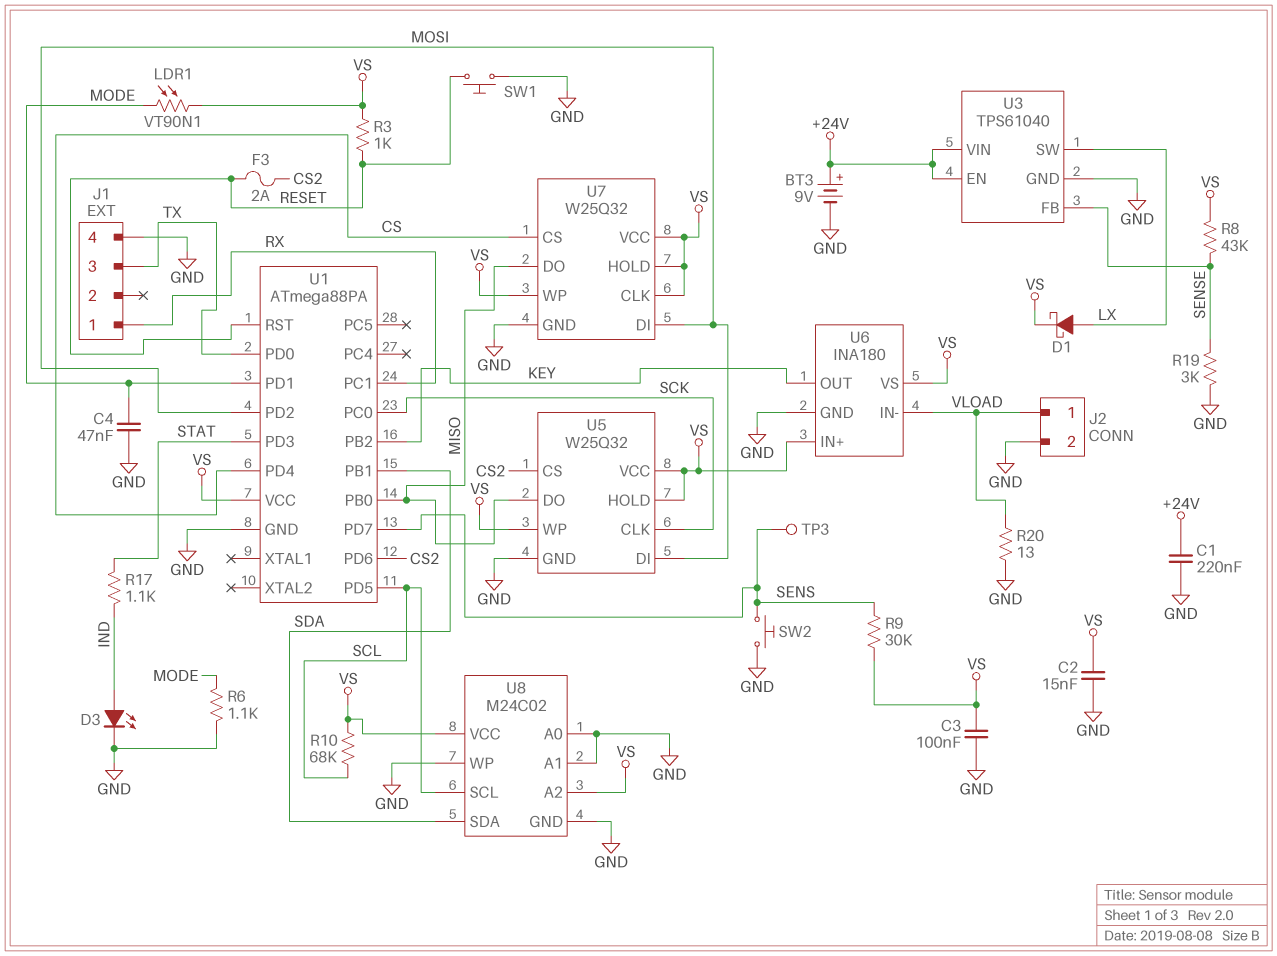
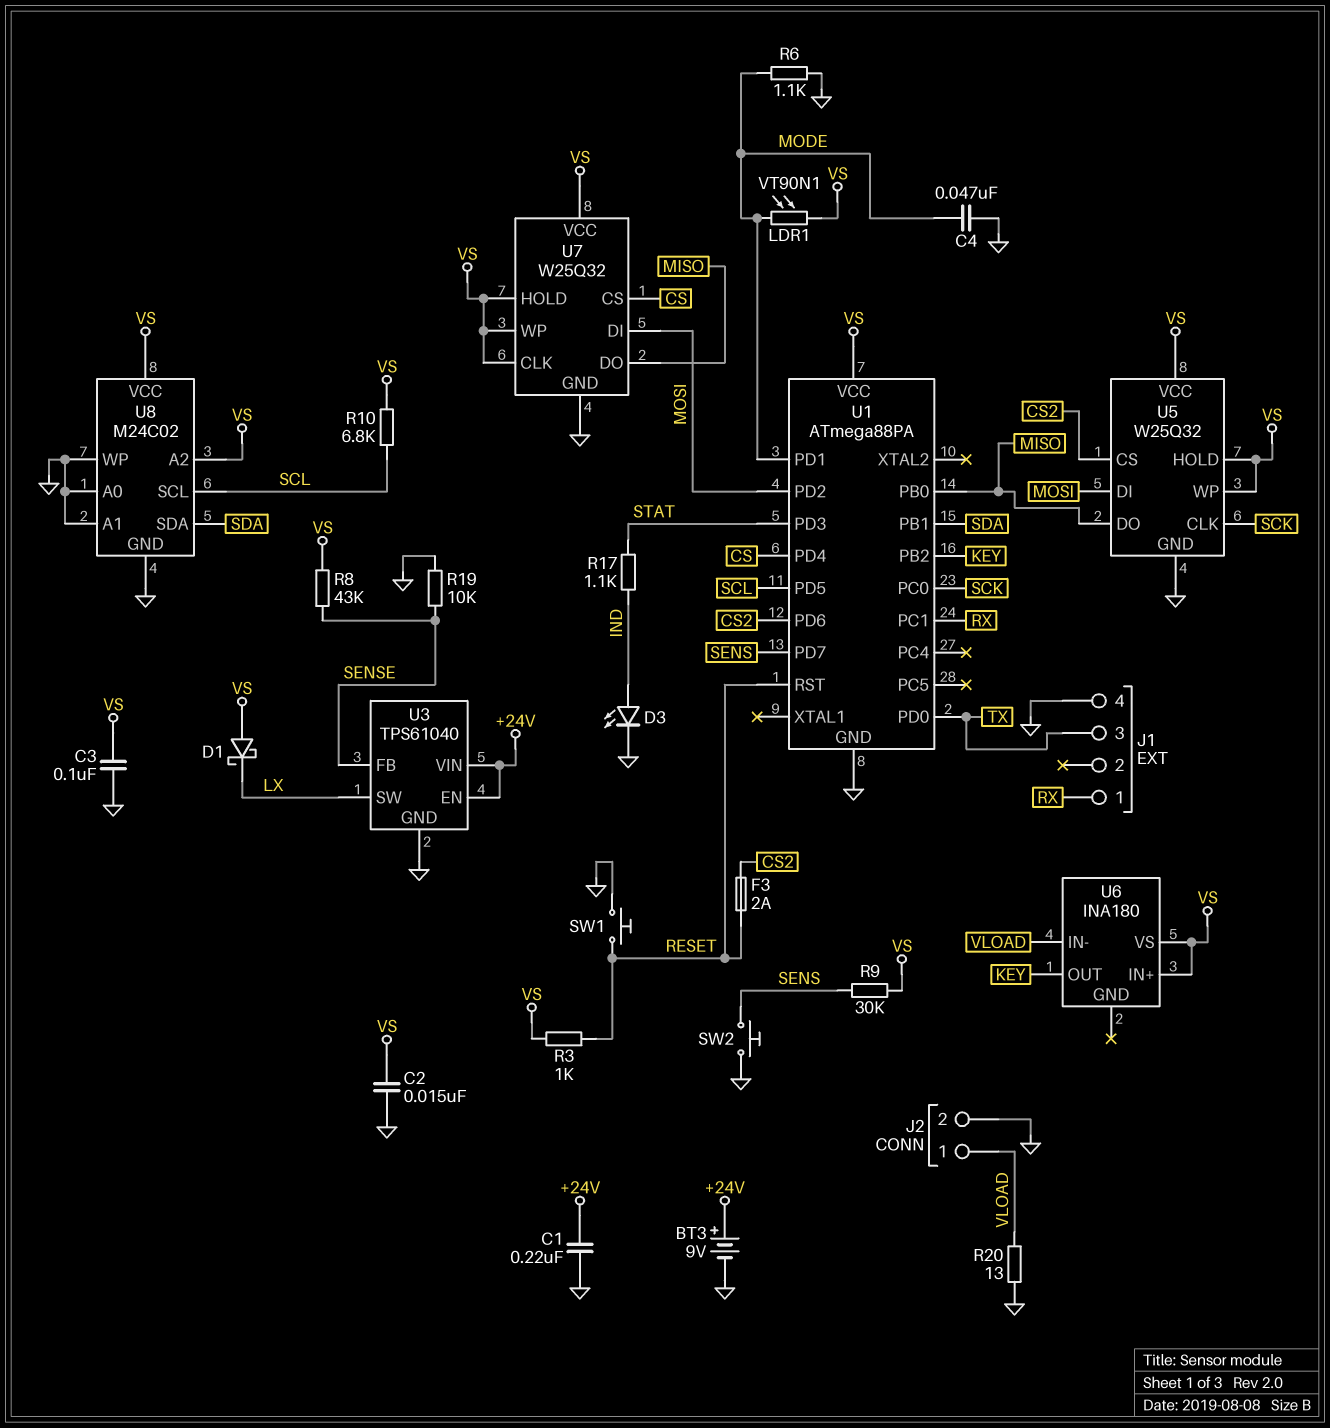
D1: schottky (A LX, K VS) -> schottky (A VS, K LX)
R10: 68k (SCL, VS) -> 6.8k (SCL, VS)
R19: 3k (GND, SENSE) -> 10k (GND, SENSE)
TP3: test point (SENS) -> none
U6 pin GND: GND -> none

